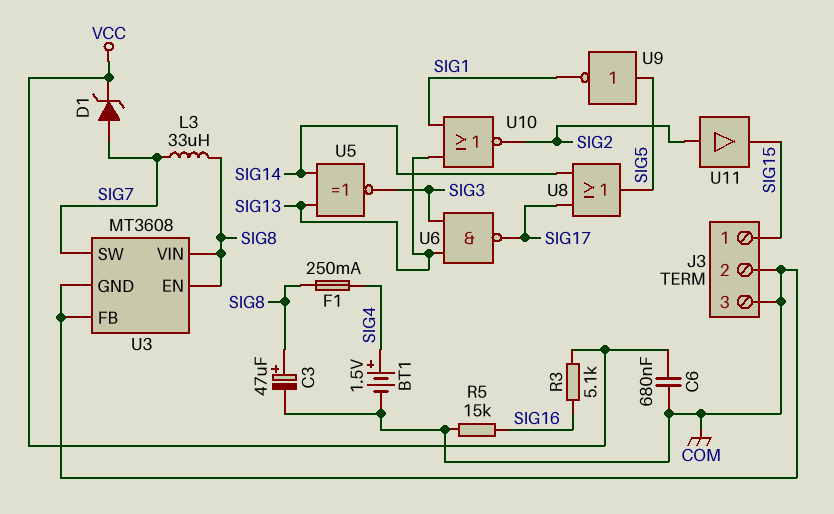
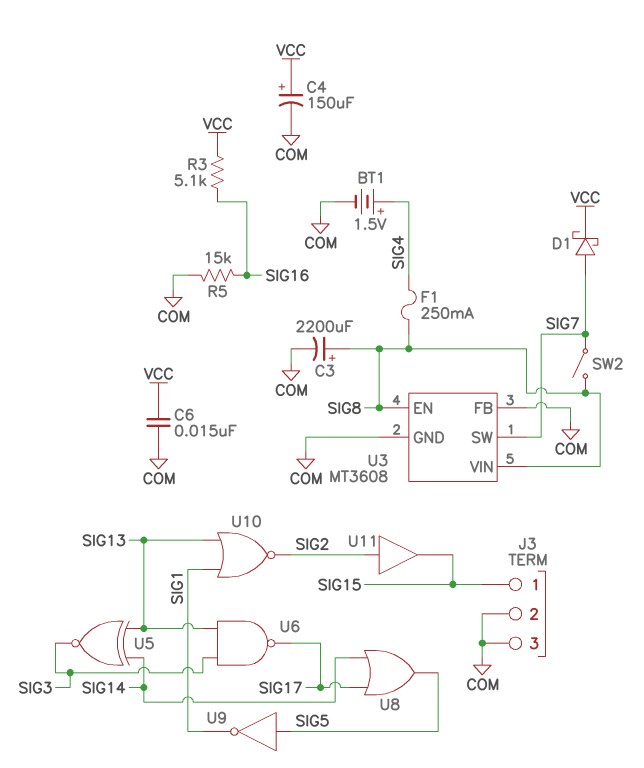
C3: 47uF (plus SIG8, minus COM) -> 2200uF (plus SIG8, minus COM)
C4: none -> 150uF (plus VCC, minus COM)
C6: 680nF (COM, VCC) -> 15nF (COM, VCC)
D1: zener (A SIG7, K VCC) -> schottky (A SIG7, K VCC)
L3: 33uH (SIG7, SIG8) -> none
SW2: none -> switch (SIG7, SIG8)

